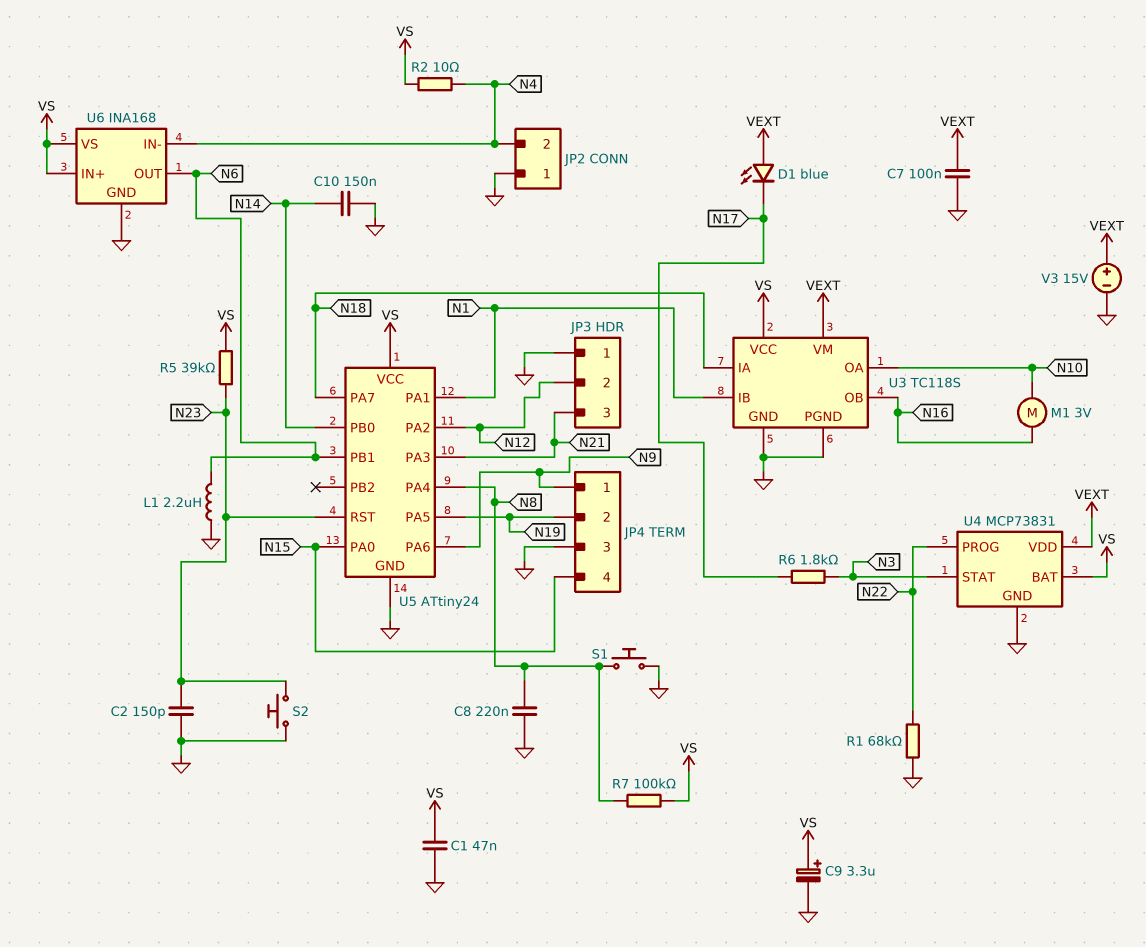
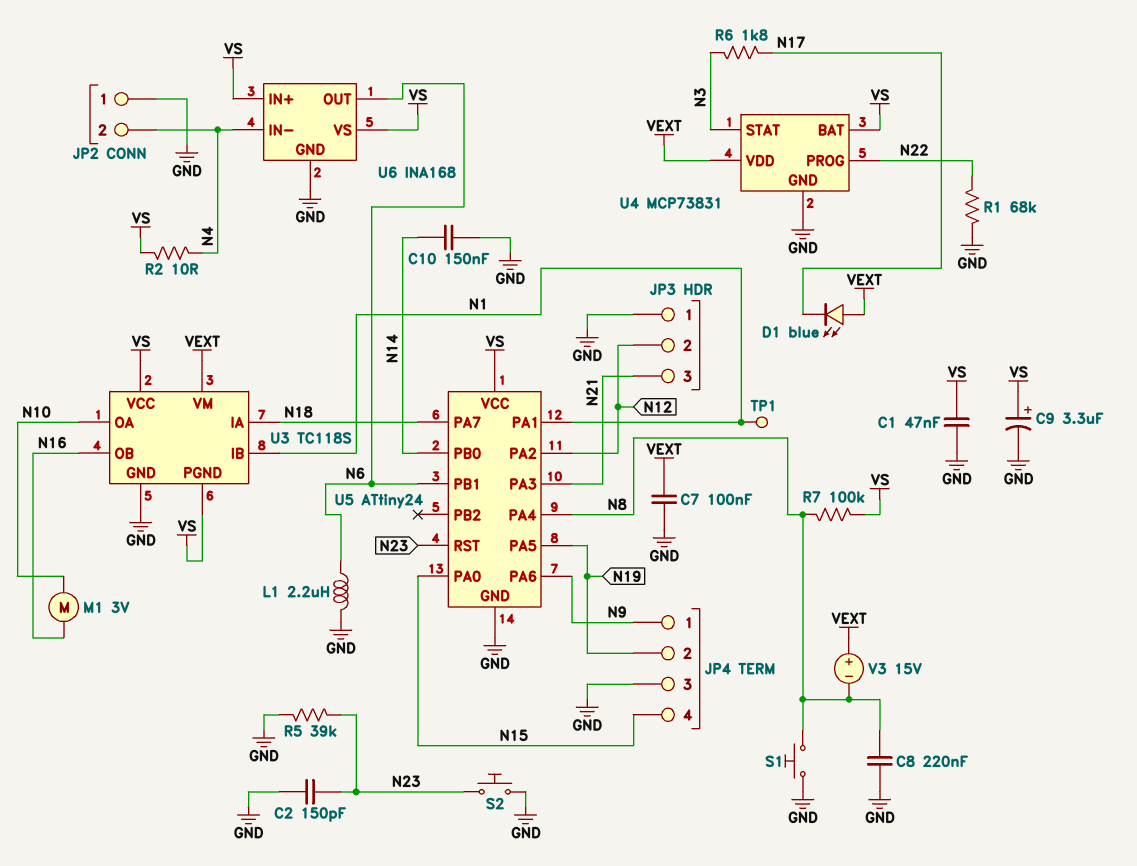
R5: 39k (N23, VS) -> 39k (GND, N23)
TP1: none -> test point (N1)
U3 pin PGND: GND -> VS
V3: 15V (plus VEXT, minus GND) -> 15V (plus VEXT, minus N8)

